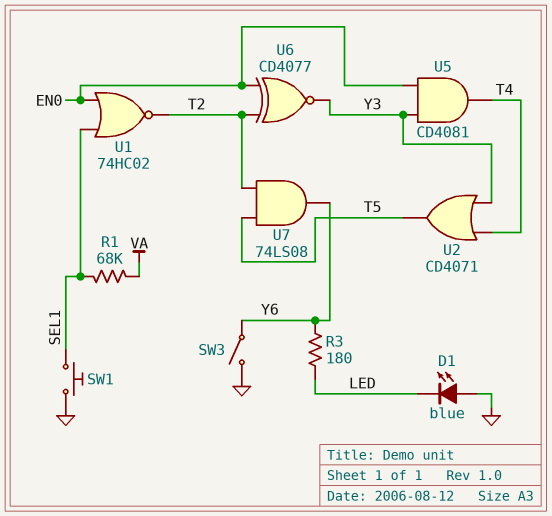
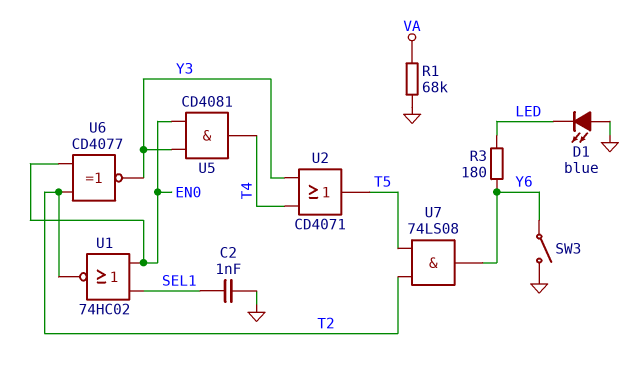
C2: none -> 1nF (GND, SEL1)
R1: 68k (SEL1, VA) -> 68k (GND, VA)
SW1: button (GND, SEL1) -> none

